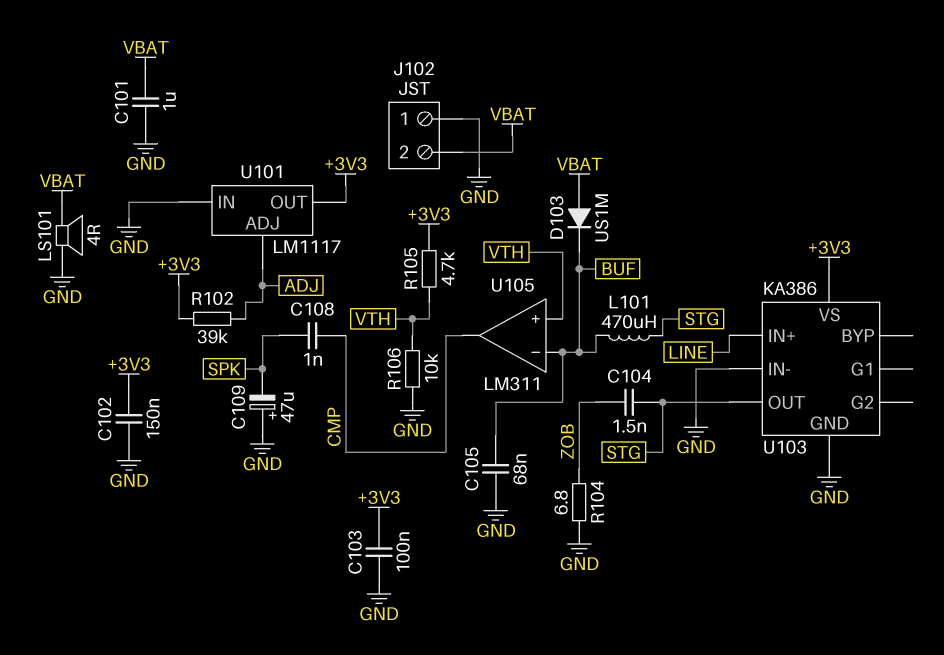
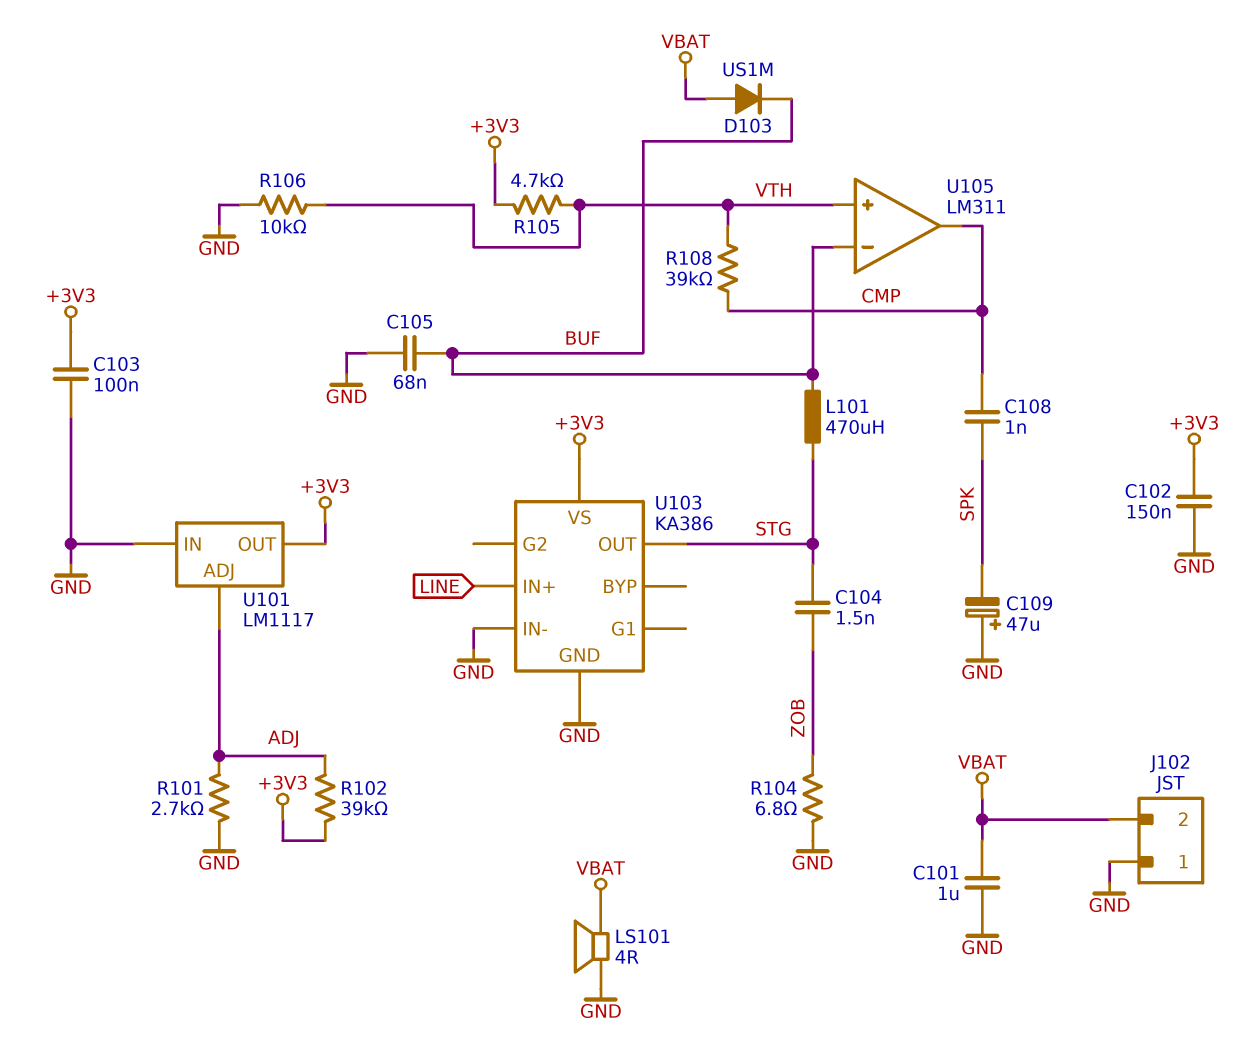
R101: none -> 2.7k (ADJ, GND)
R108: none -> 39k (CMP, VTH)

